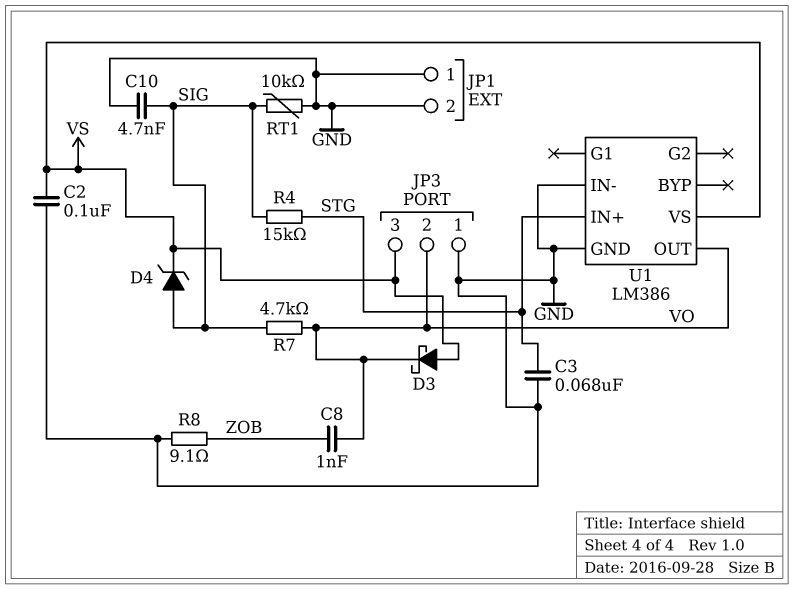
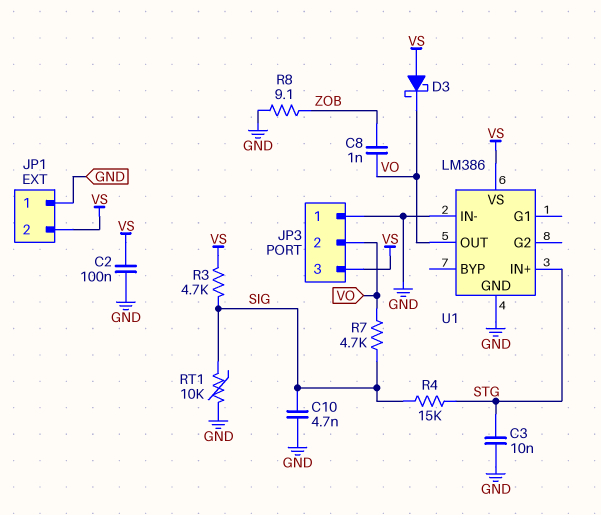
C3: 68nF (GND, STG) -> 10nF (GND, STG)
D4: zener (A SIG, K VS) -> none
JP1 pin 2: GND -> VS
R3: none -> 4.7k (SIG, VS)

